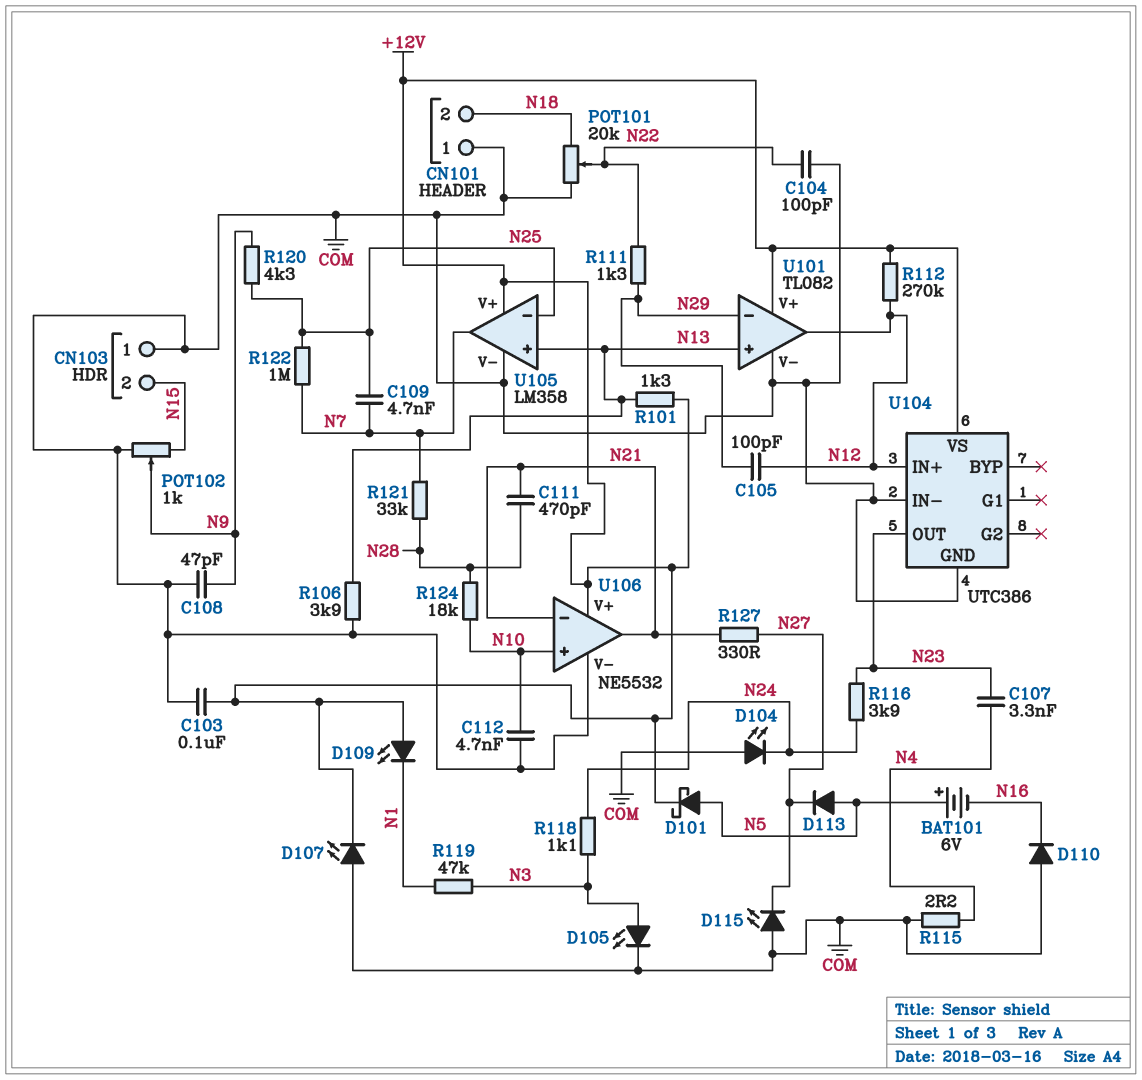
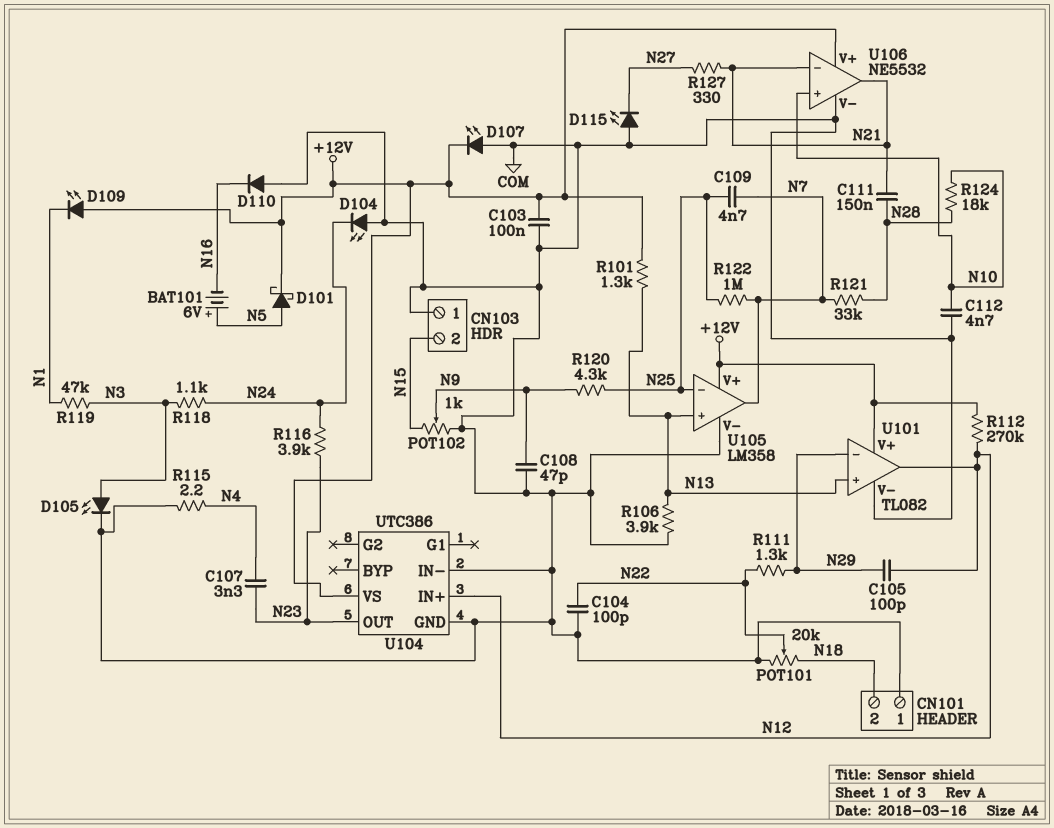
C111: 470pF (N21, N28) -> 150nF (N21, N28)
D113: diode (A N5, K N27) -> none

